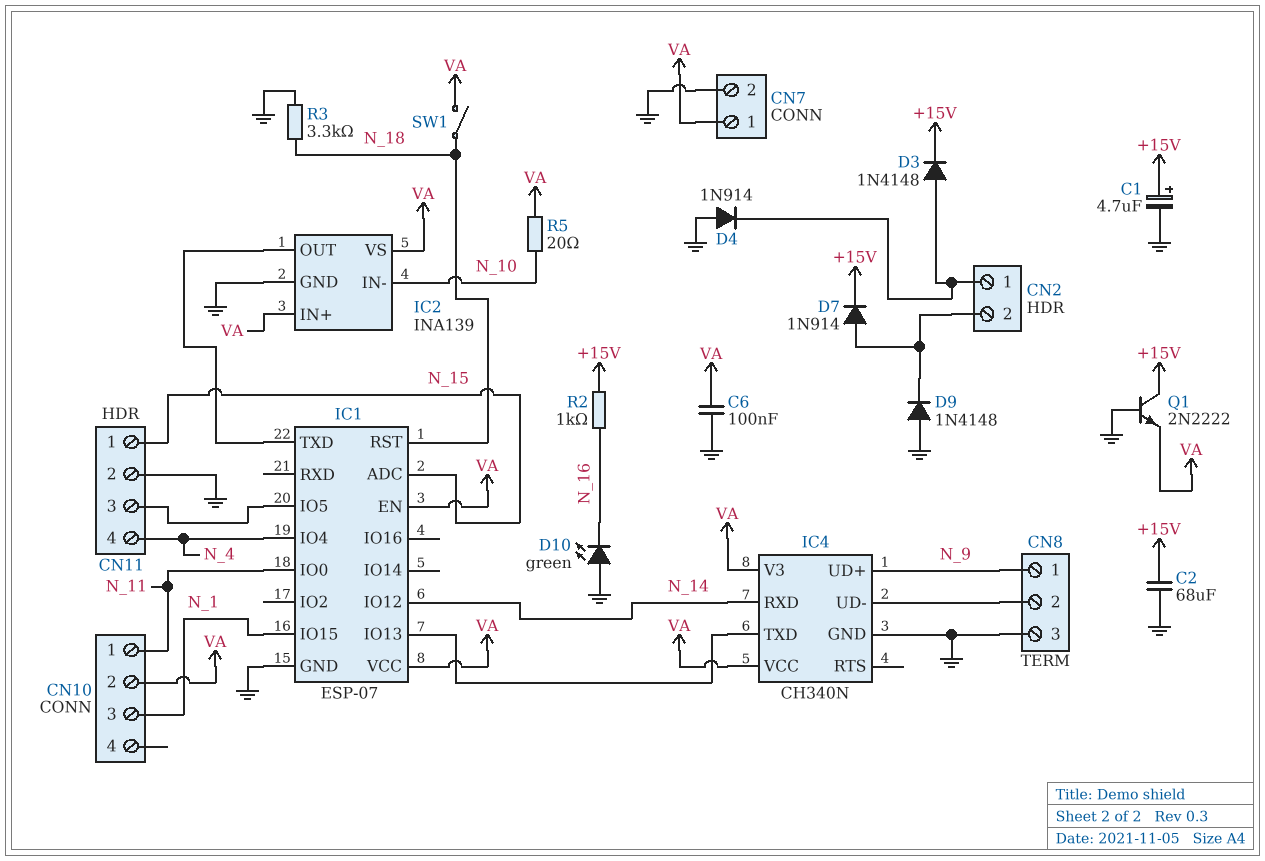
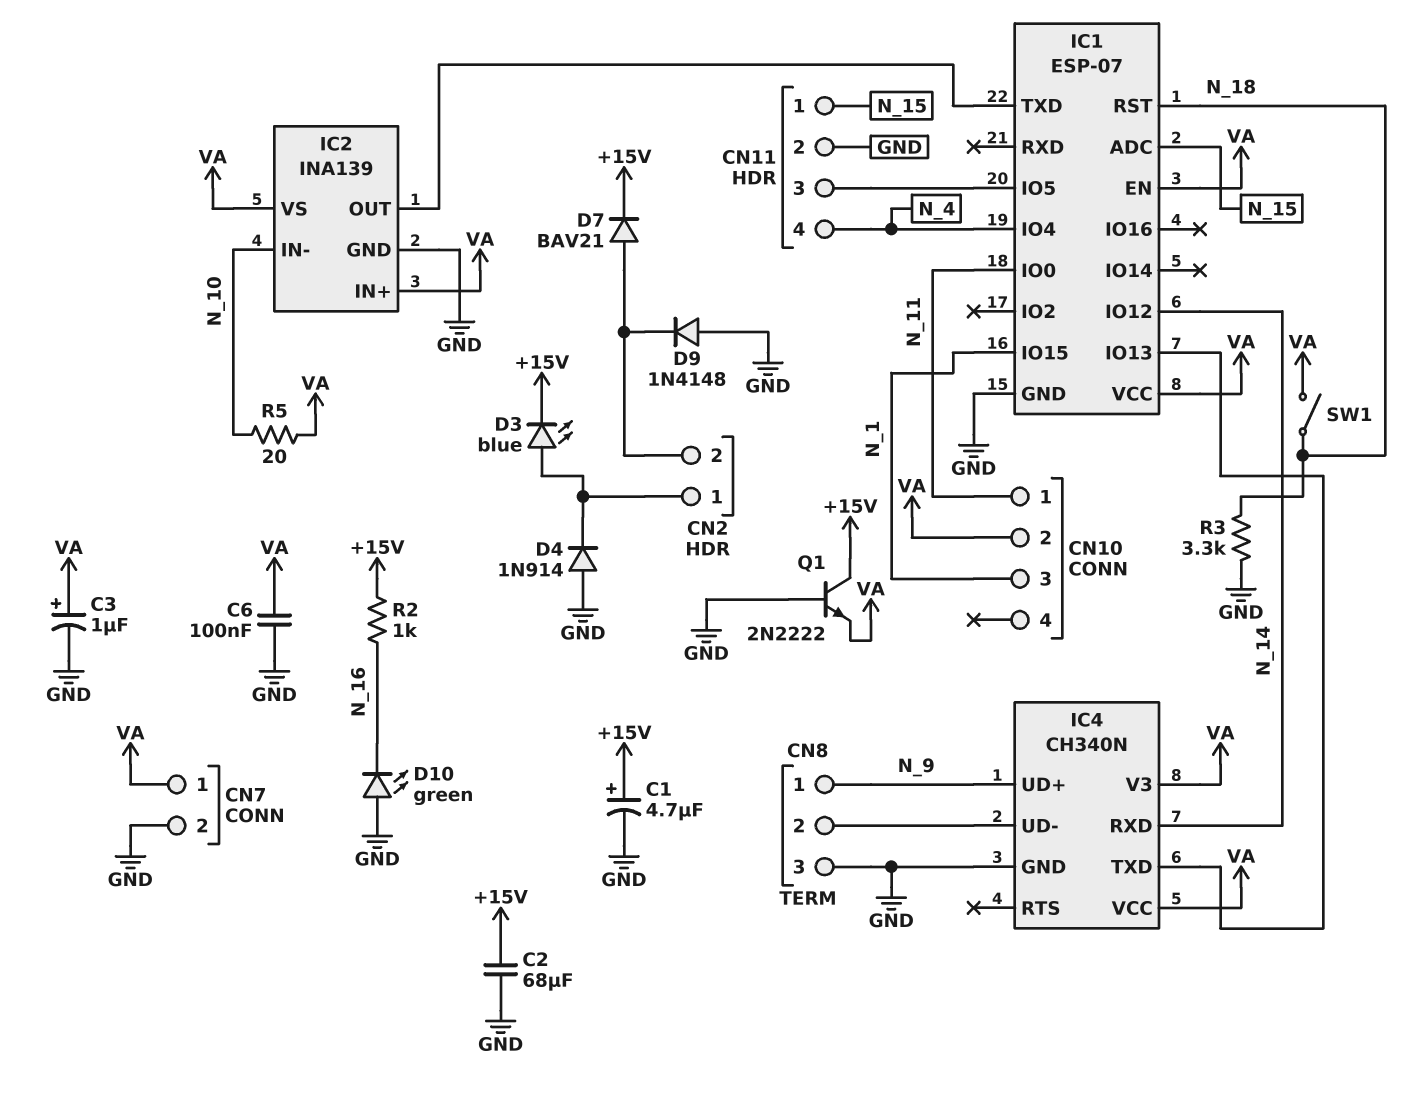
C3: none -> 1uF (plus VA, minus GND)
D3: diode 1N4148 (A CN2/1, K +15V) -> LED blue (A CN2/1, K +15V)
D7: diode 1N914 (A CN2/2, K +15V) -> diode BAV21 (A CN2/2, K +15V)

